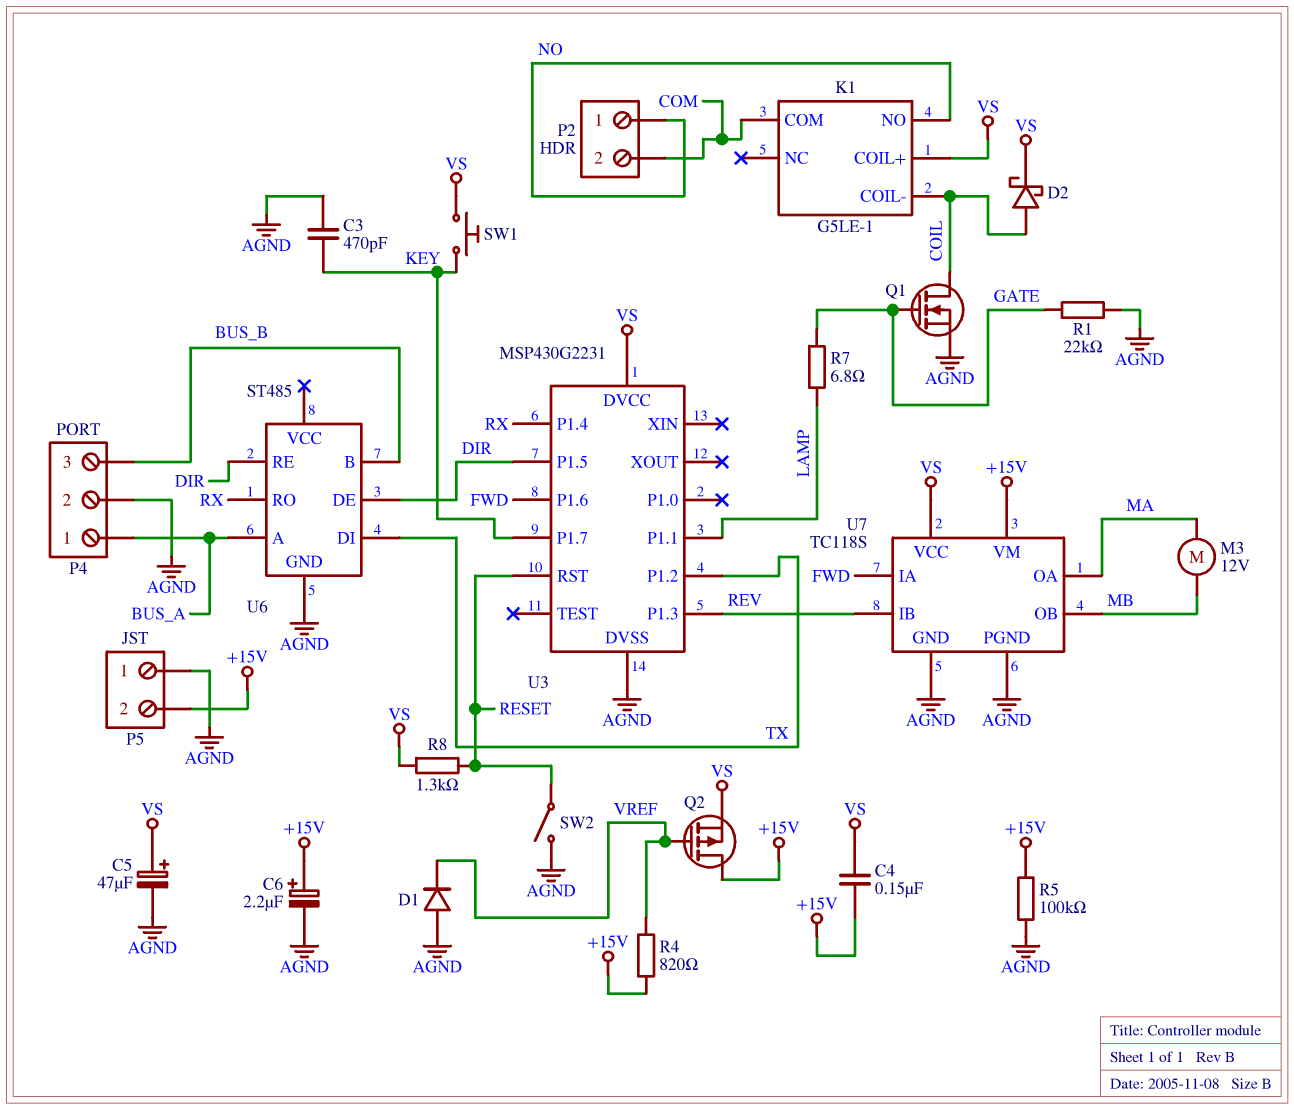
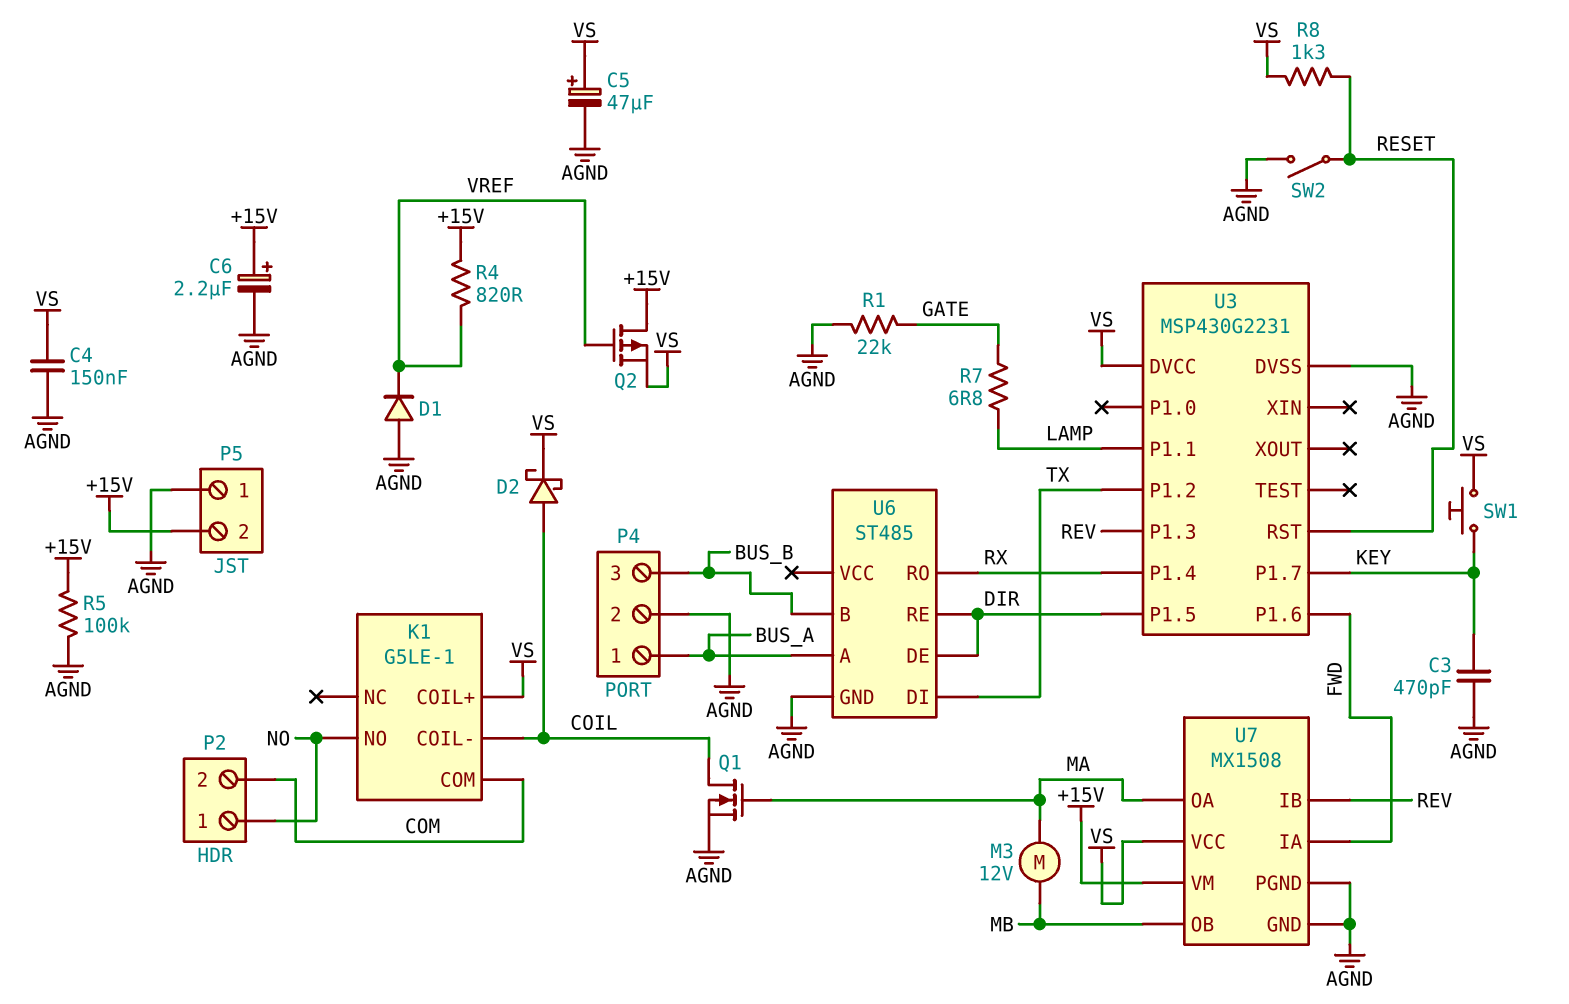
C4: 150nF (+15V, VS) -> 150nF (AGND, VS)
Q1: NMOS (G GATE, D COIL, S AGND) -> NMOS (G MA, D COIL, S AGND)
U7: TC118S -> MX1508

